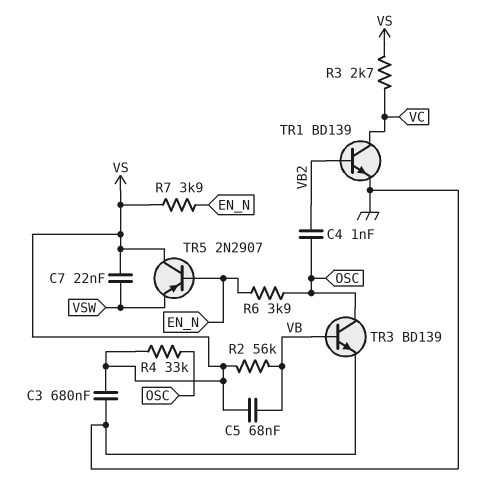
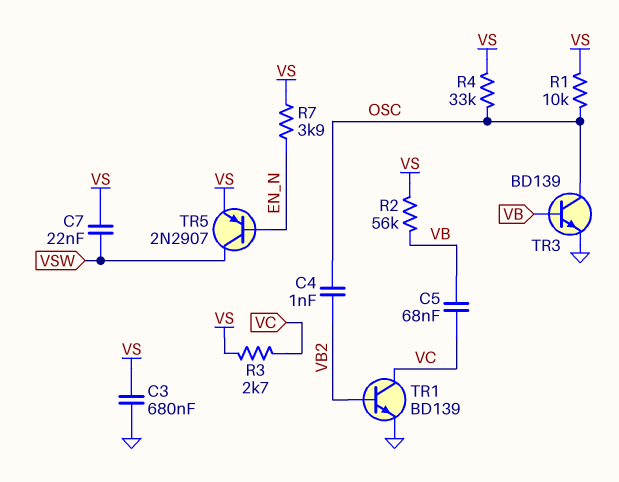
C5: 68nF (VB, VS) -> 68nF (VB, VC)
R1: none -> 10k (OSC, VS)
R6: 3.9k (EN_N, OSC) -> none
TR5: PNP 2N2907 (B EN_N, C VS, E VSW) -> PNP 2N2907 (B EN_N, C VSW, E VS)

